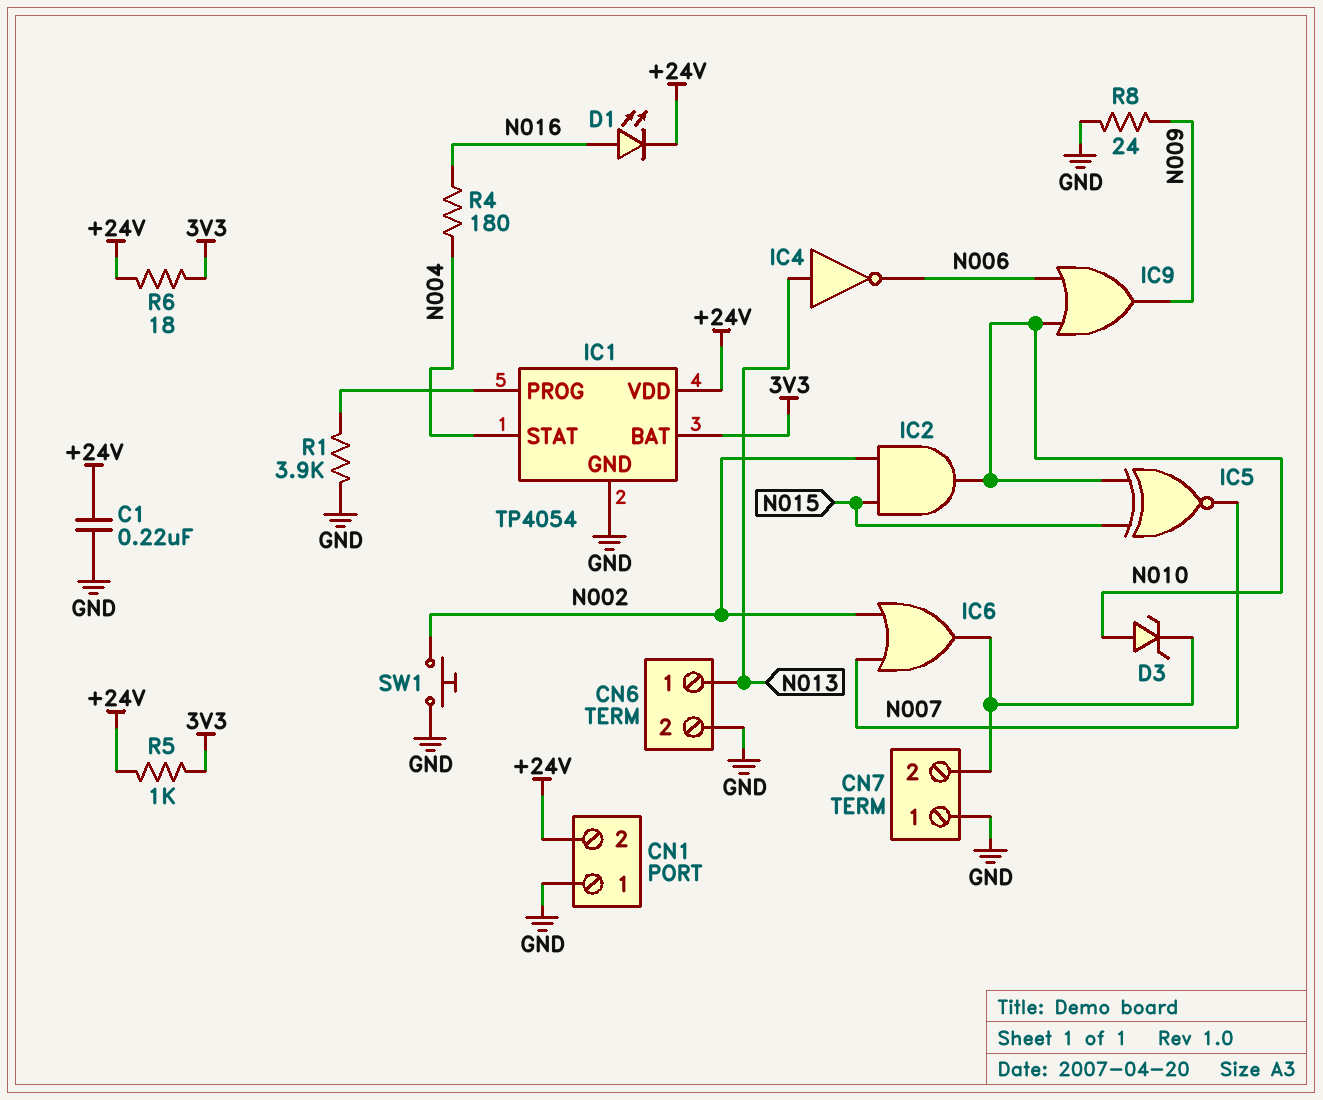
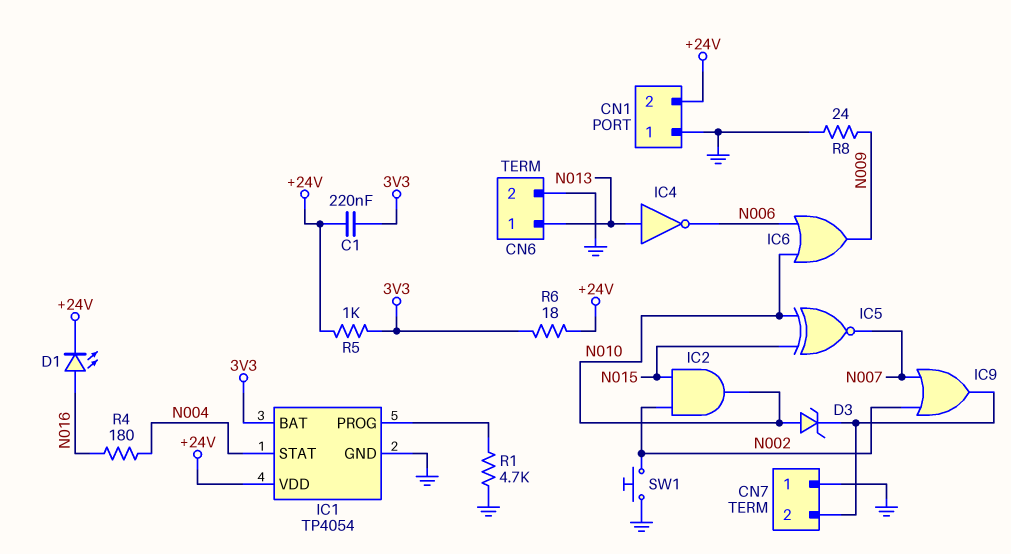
C1: 220nF (+24V, GND) -> 220nF (+24V, 3V3)
IC6: OR (in N002, in N007, out CN7/2) -> OR (in N006, in N010, out N009)
IC9: OR (in N006, in N010, out N009) -> OR (in N002, in N007, out CN7/2)
R1: 3.9k (GND, IC1/PROG) -> 4.7k (GND, IC1/PROG)

